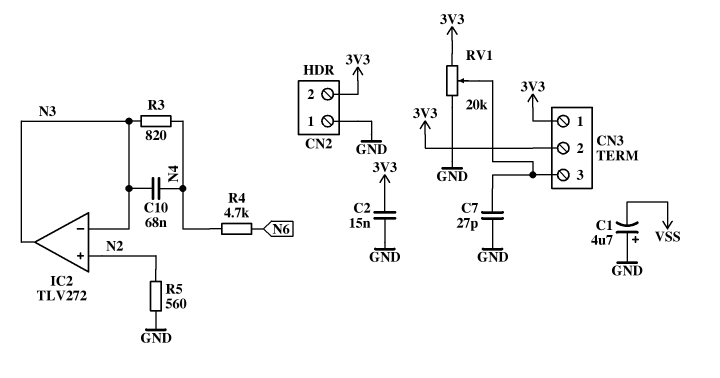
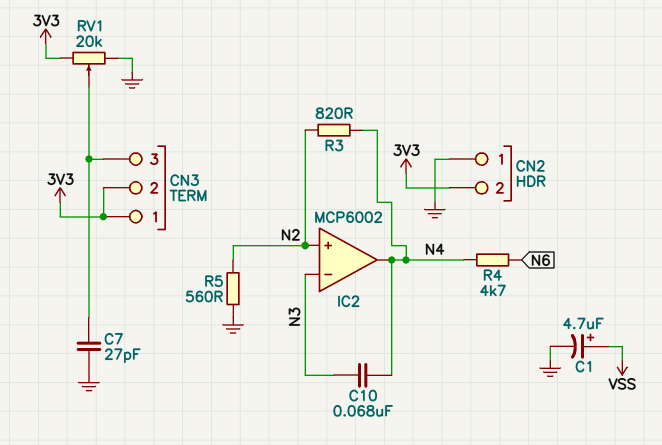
C1: 4.7uF (plus GND, minus VSS) -> 4.7uF (plus VSS, minus GND)
C2: 15nF (3V3, GND) -> none
IC2: TLV272 -> MCP6002
IC2 pin out: N3 -> N4
R3: 820 (N3, N4) -> 820 (N2, N4)

